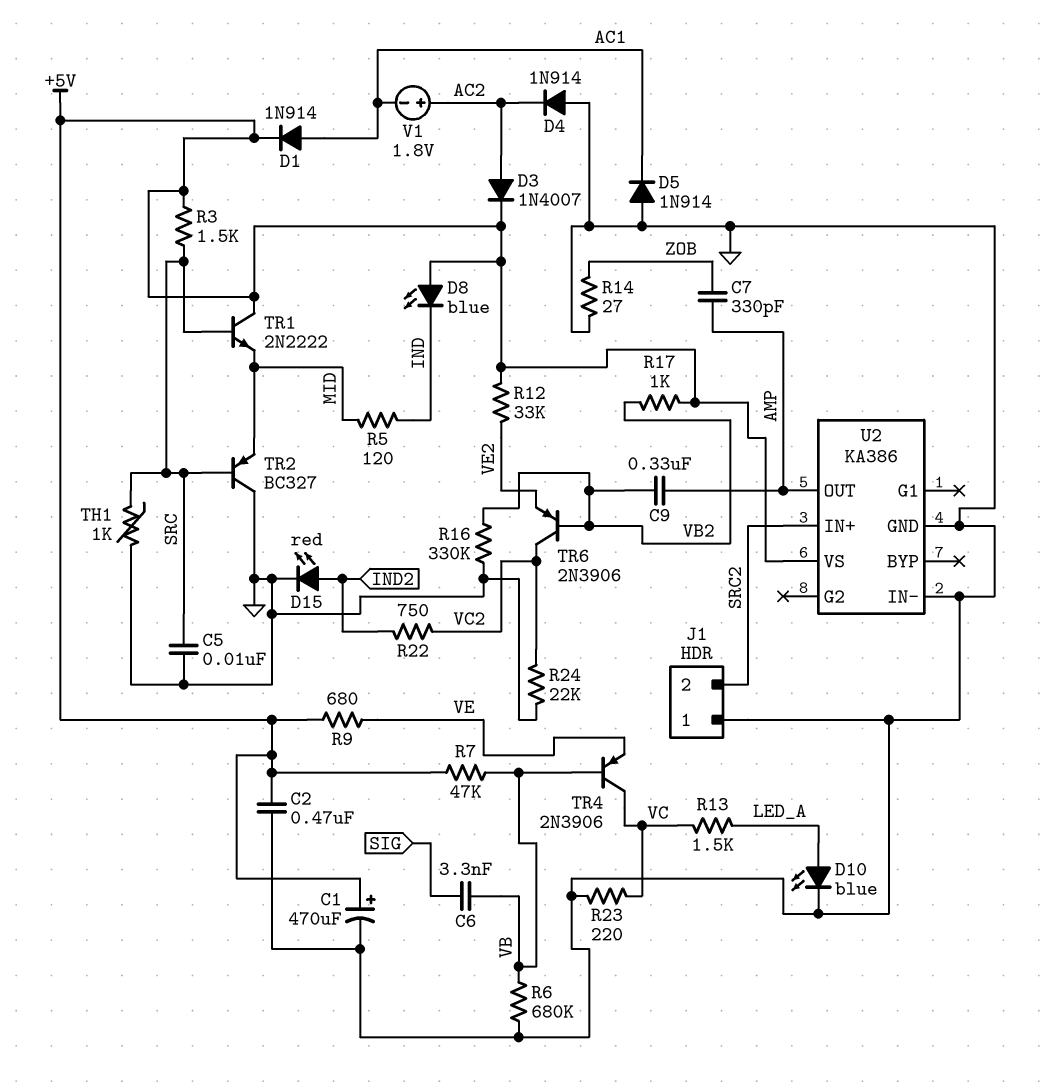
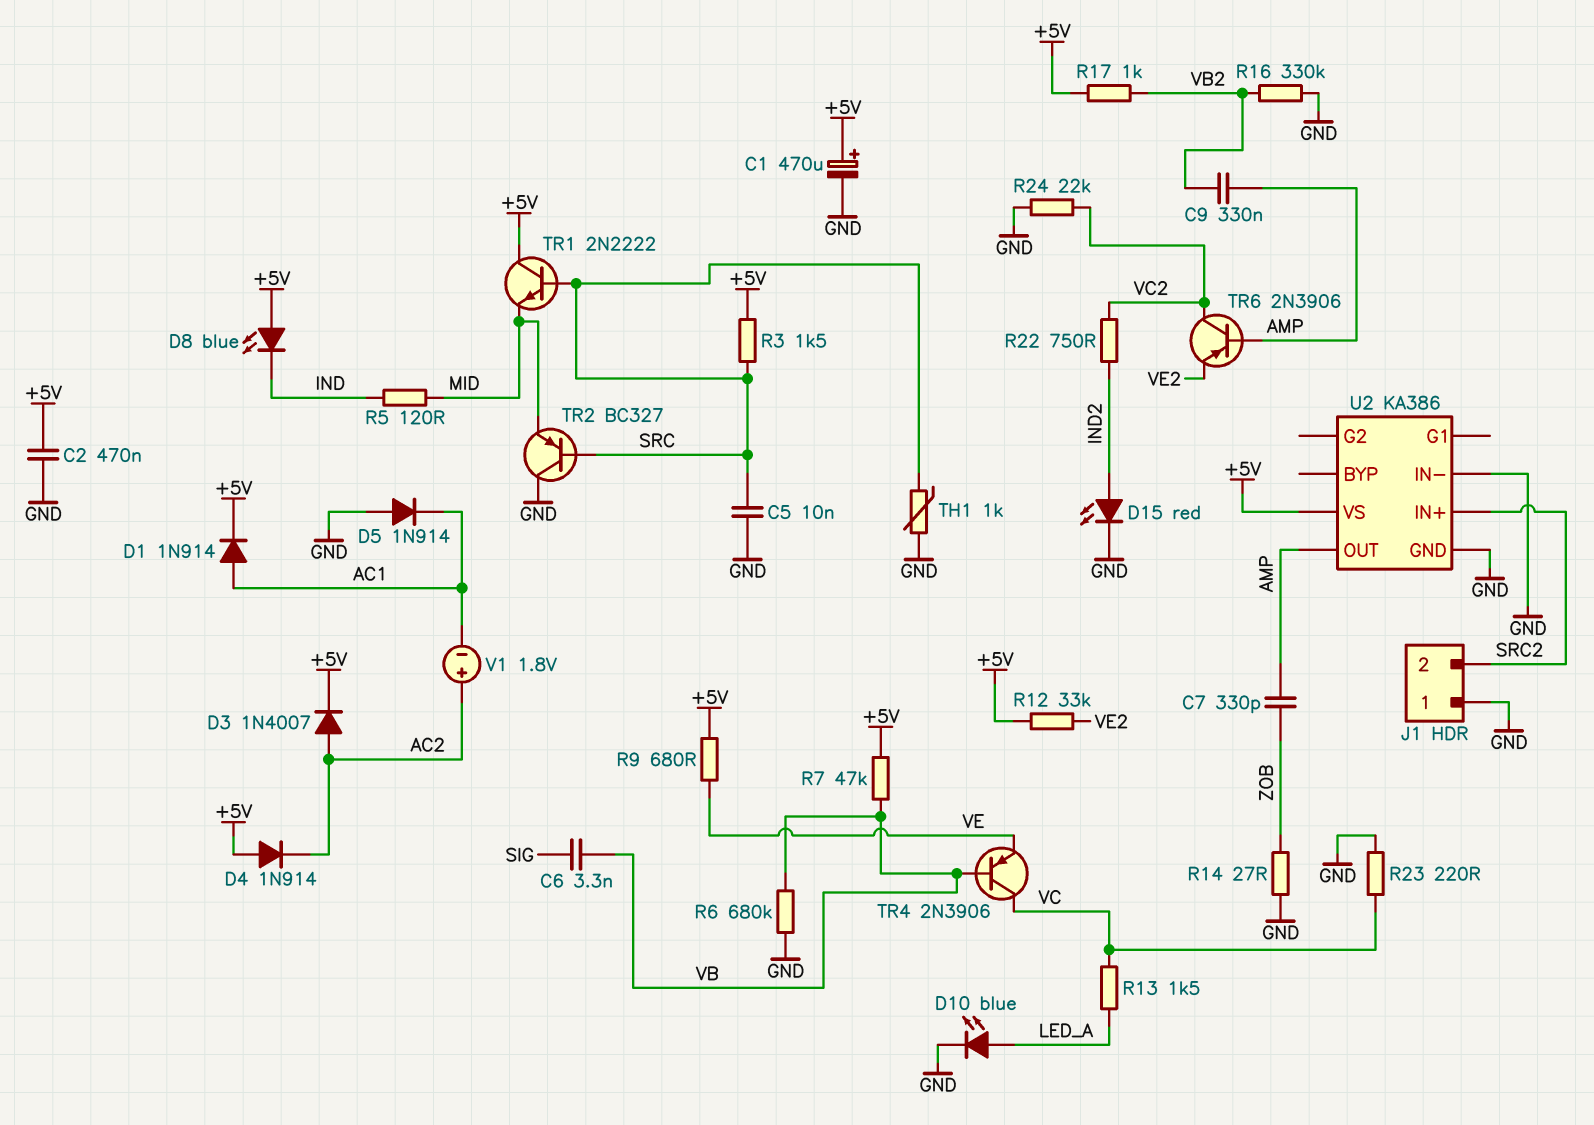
D4: diode 1N914 (A GND, K AC2) -> diode 1N914 (A +5V, K AC2)
TR6: PNP 2N3906 (B VB2, C VC2, E VE2) -> PNP 2N3906 (B AMP, C VC2, E VE2)

